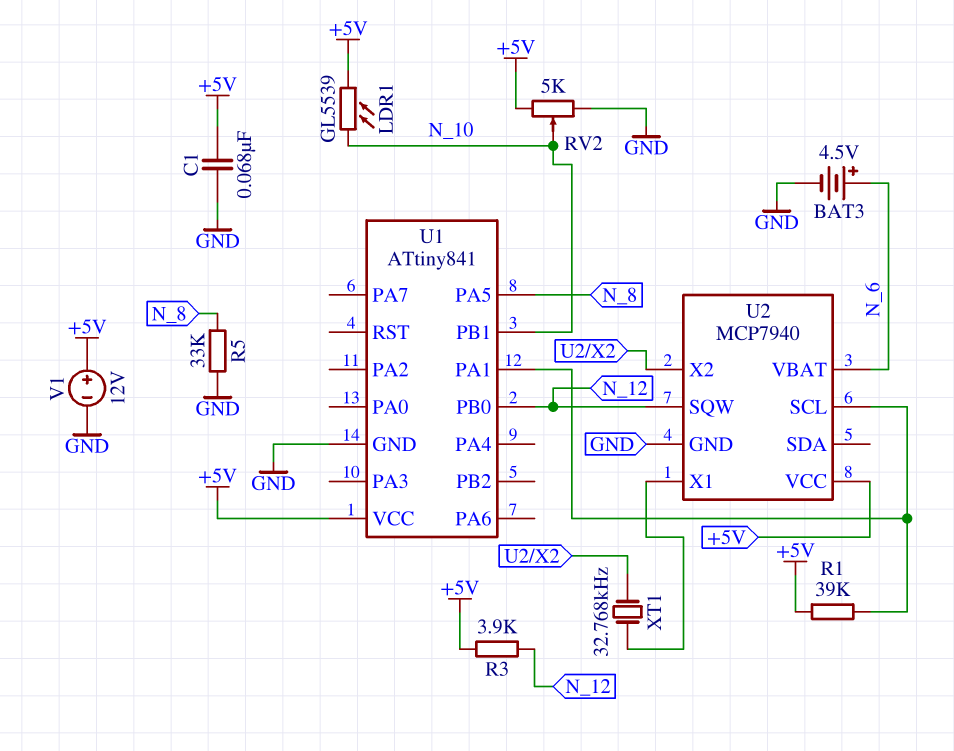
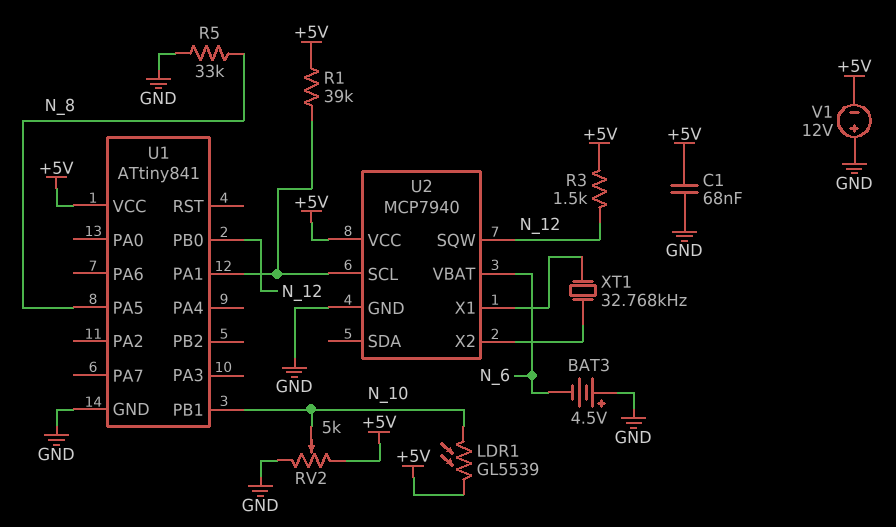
BAT3: 4.5V (plus N_6, minus GND) -> 4.5V (plus GND, minus N_6)
R3: 3.9k (+5V, N_12) -> 1.5k (+5V, N_12)
V1: 12V (plus +5V, minus GND) -> 12V (plus GND, minus +5V)

